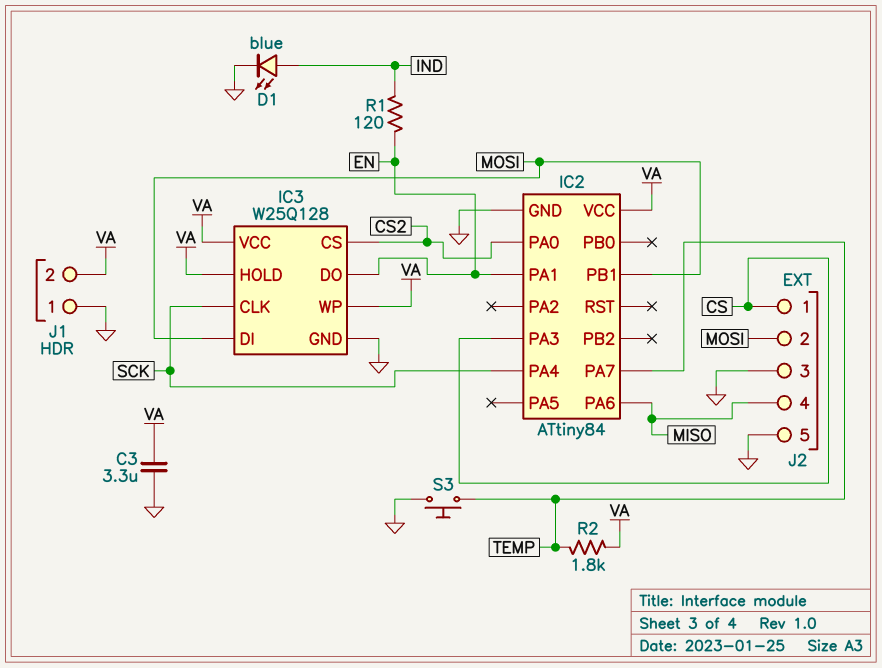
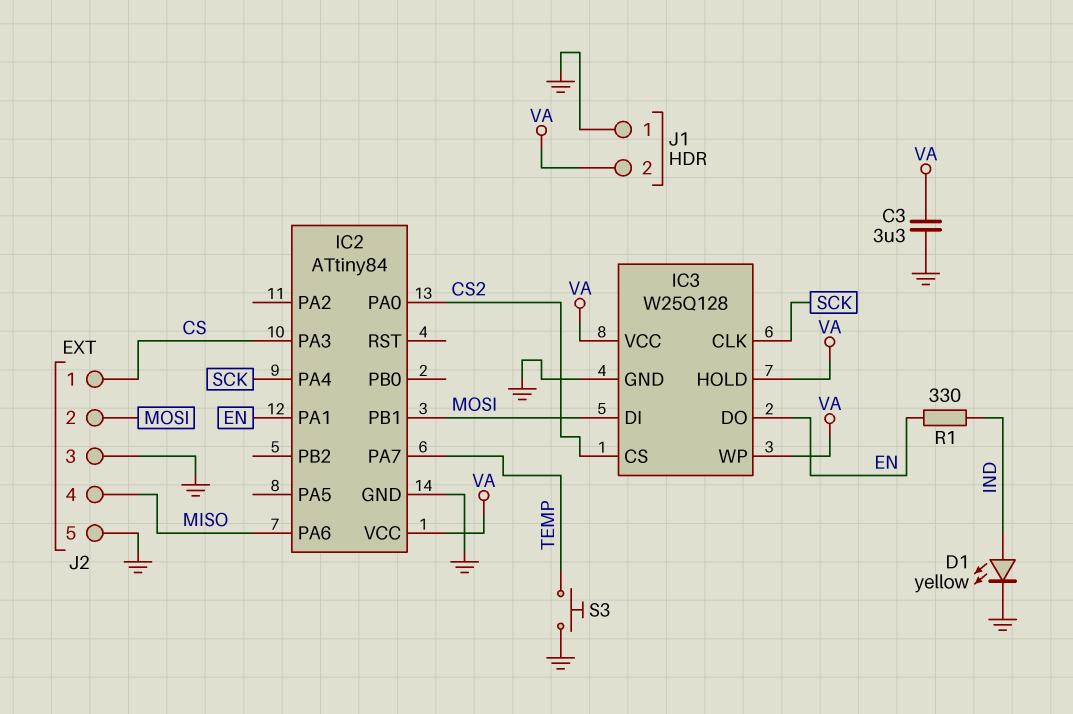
D1: LED blue (A IND, K GND) -> LED yellow (A IND, K GND)
R1: 120 (EN, IND) -> 330 (EN, IND)
R2: 1.8k (TEMP, VA) -> none

